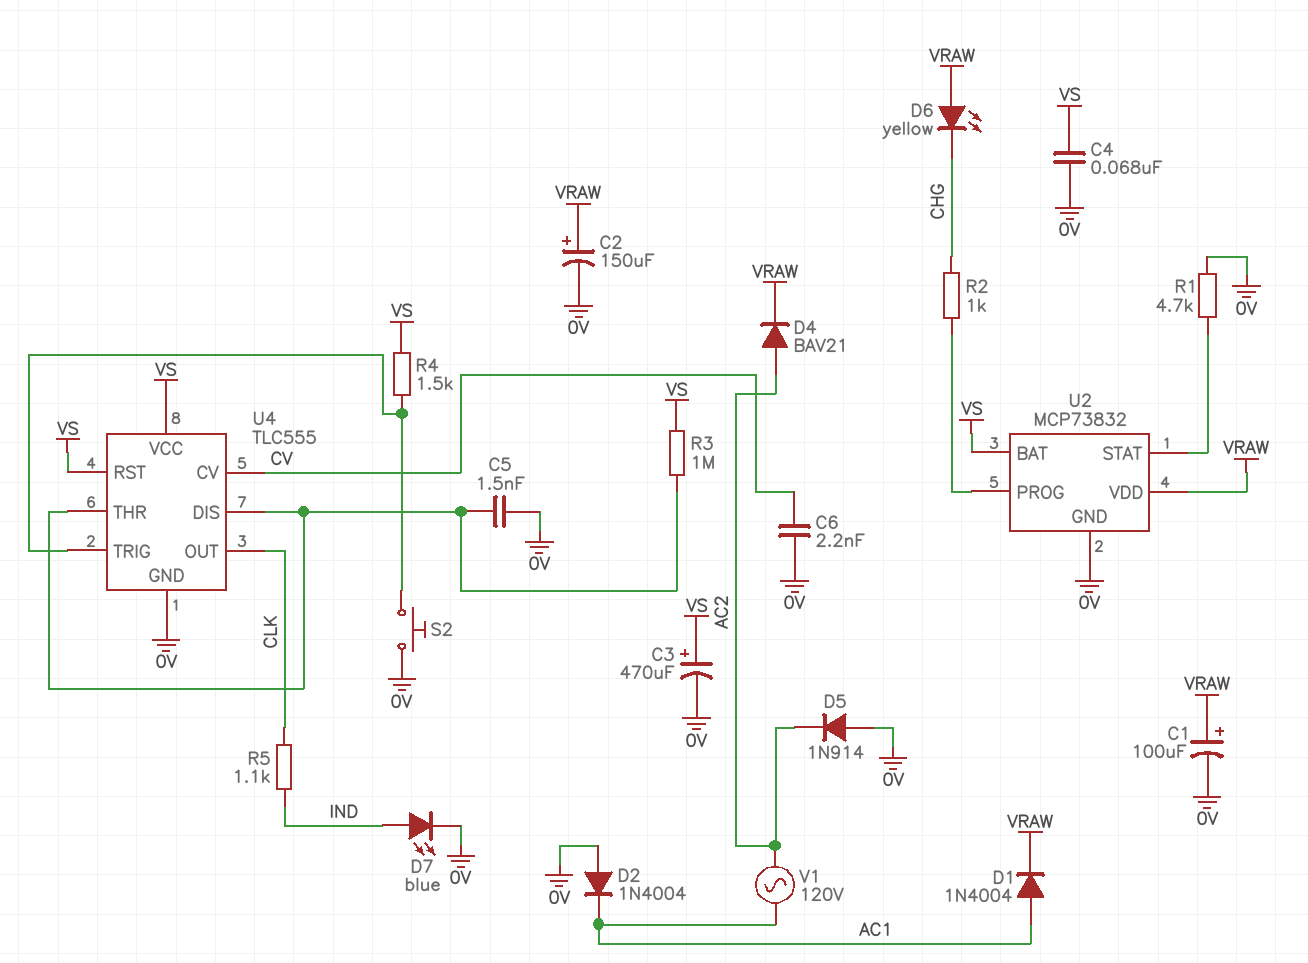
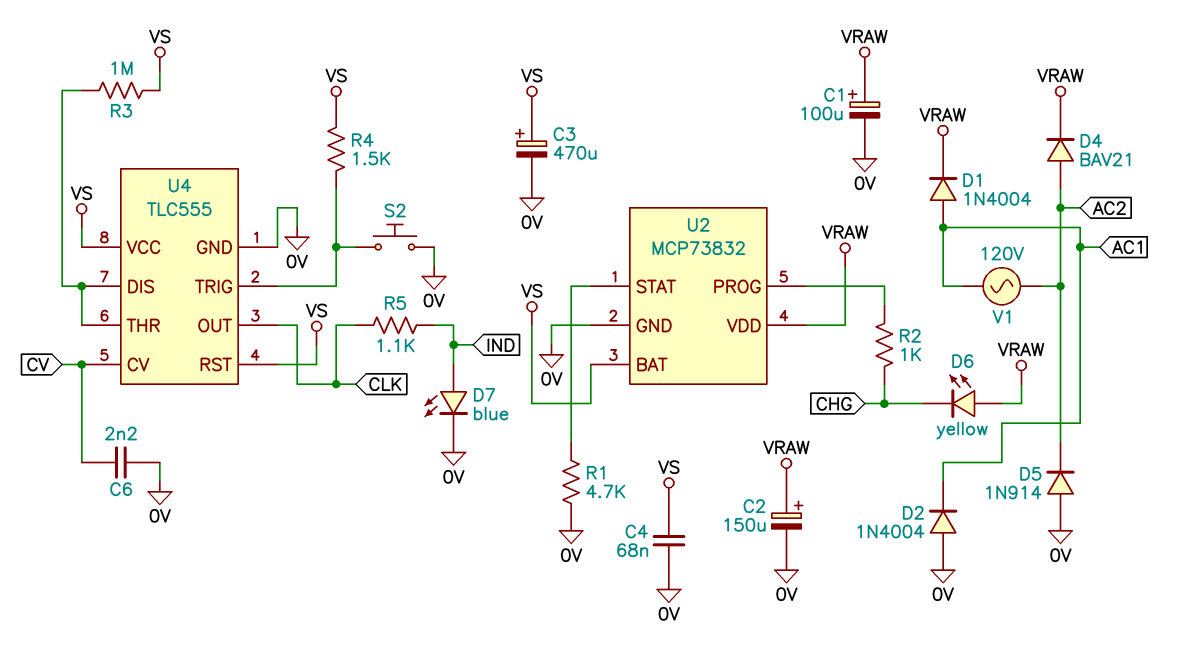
C5: 1.5nF (0V, U4/DIS) -> none

